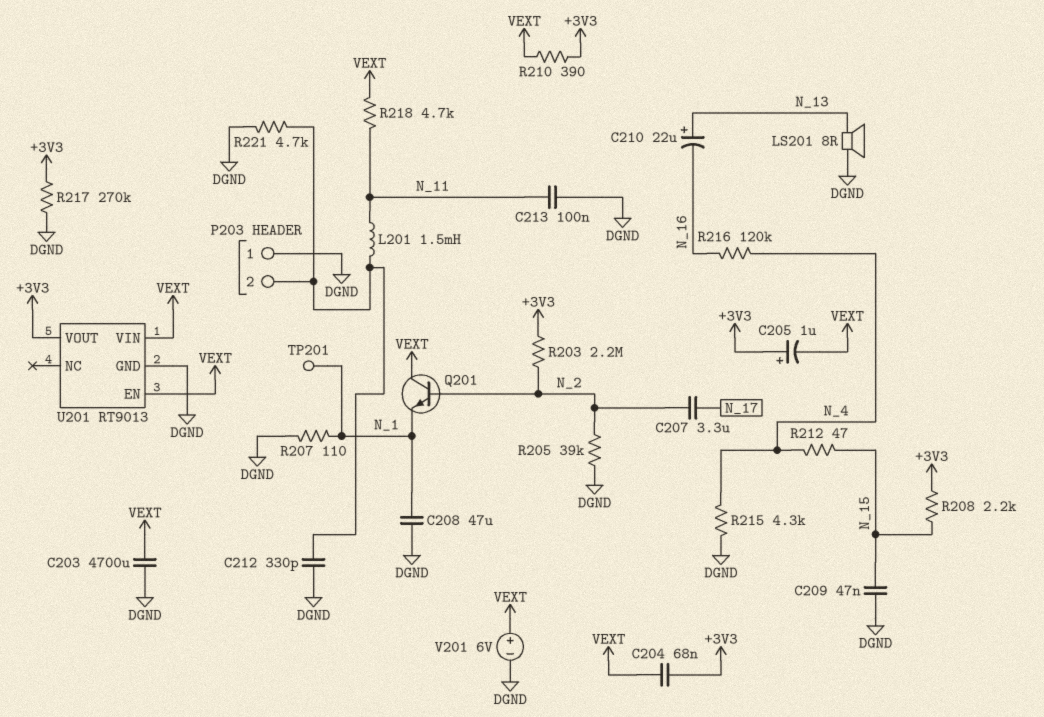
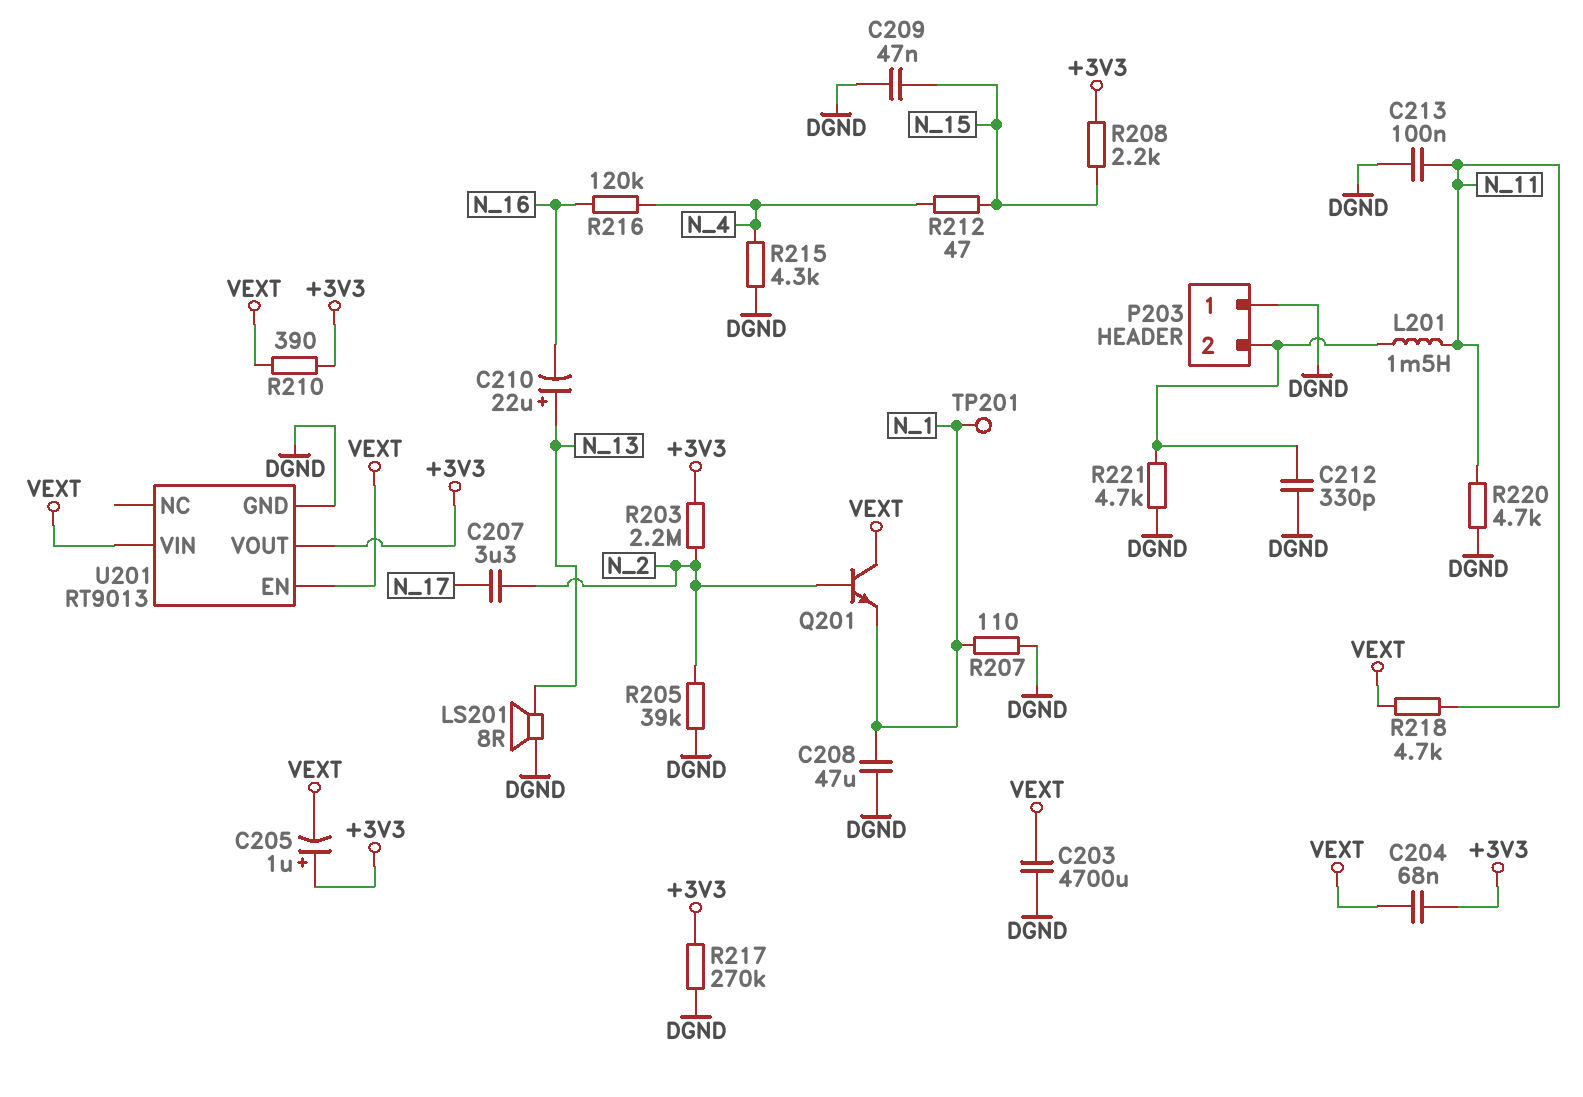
R220: none -> 4.7k (DGND, N_11)
V201: 6V (plus VEXT, minus DGND) -> none

